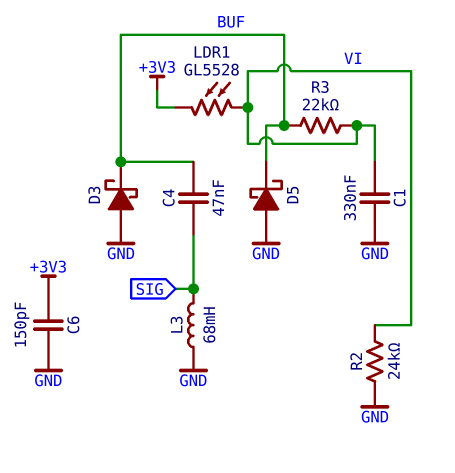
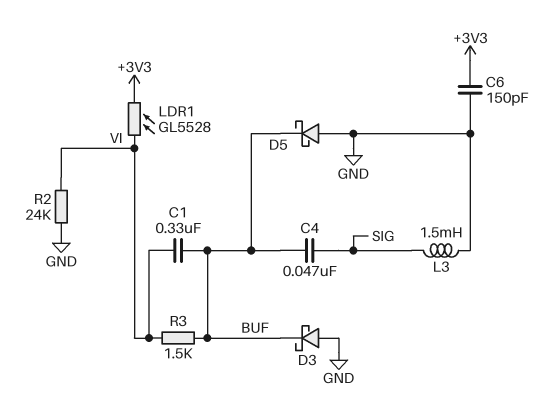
C1: 330nF (GND, VI) -> 330nF (BUF, VI)
L3: 68mH (GND, SIG) -> 1.5mH (GND, SIG)
R3: 22k (BUF, VI) -> 1.5k (BUF, VI)

